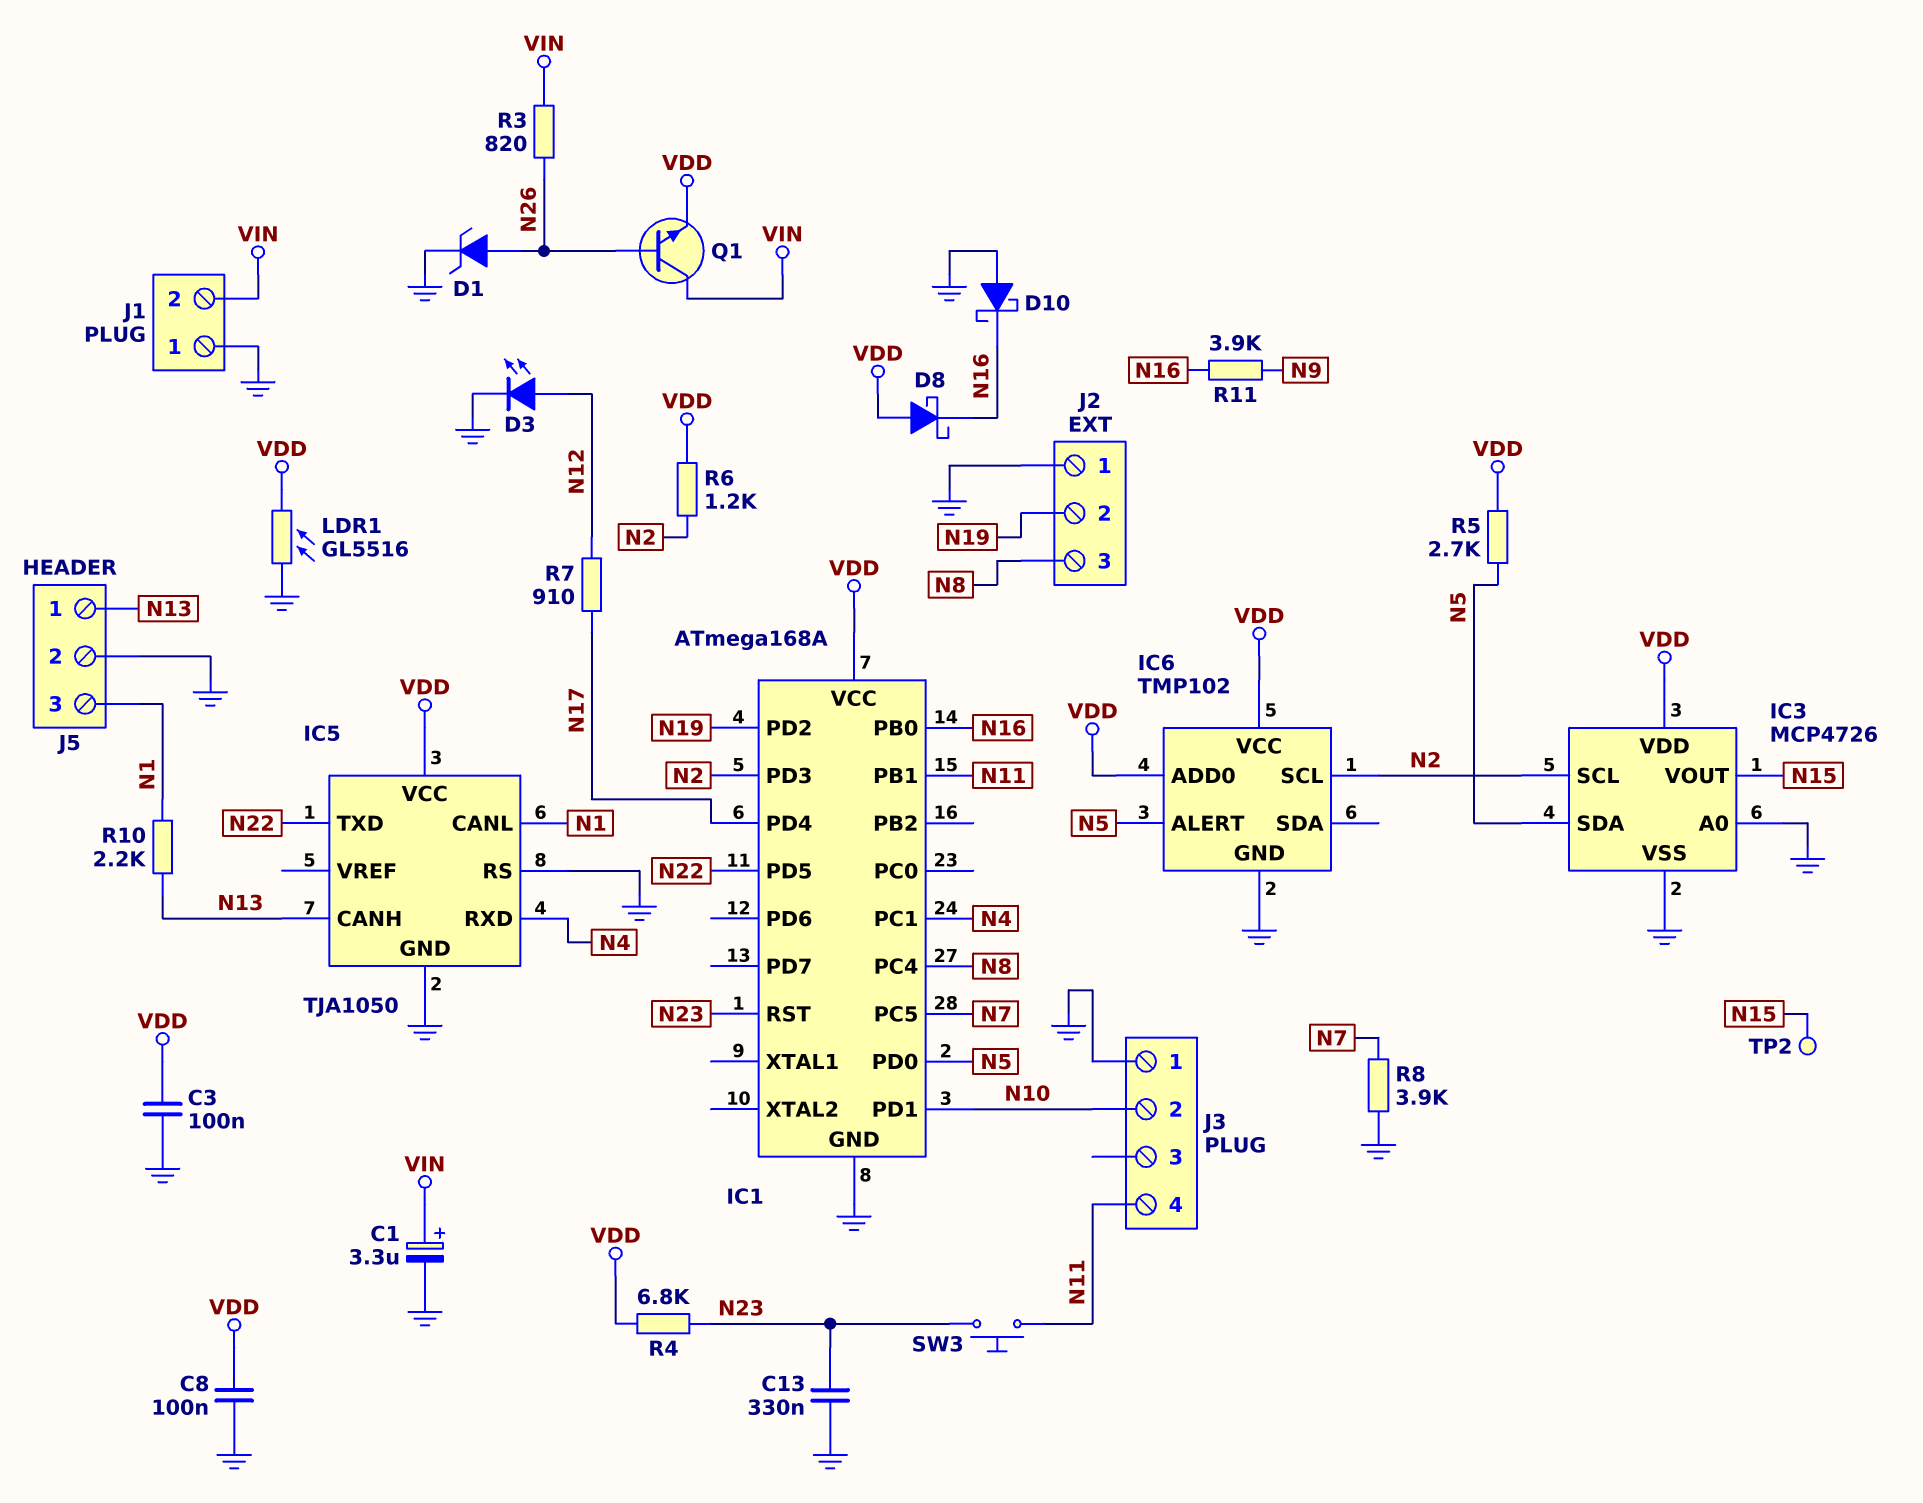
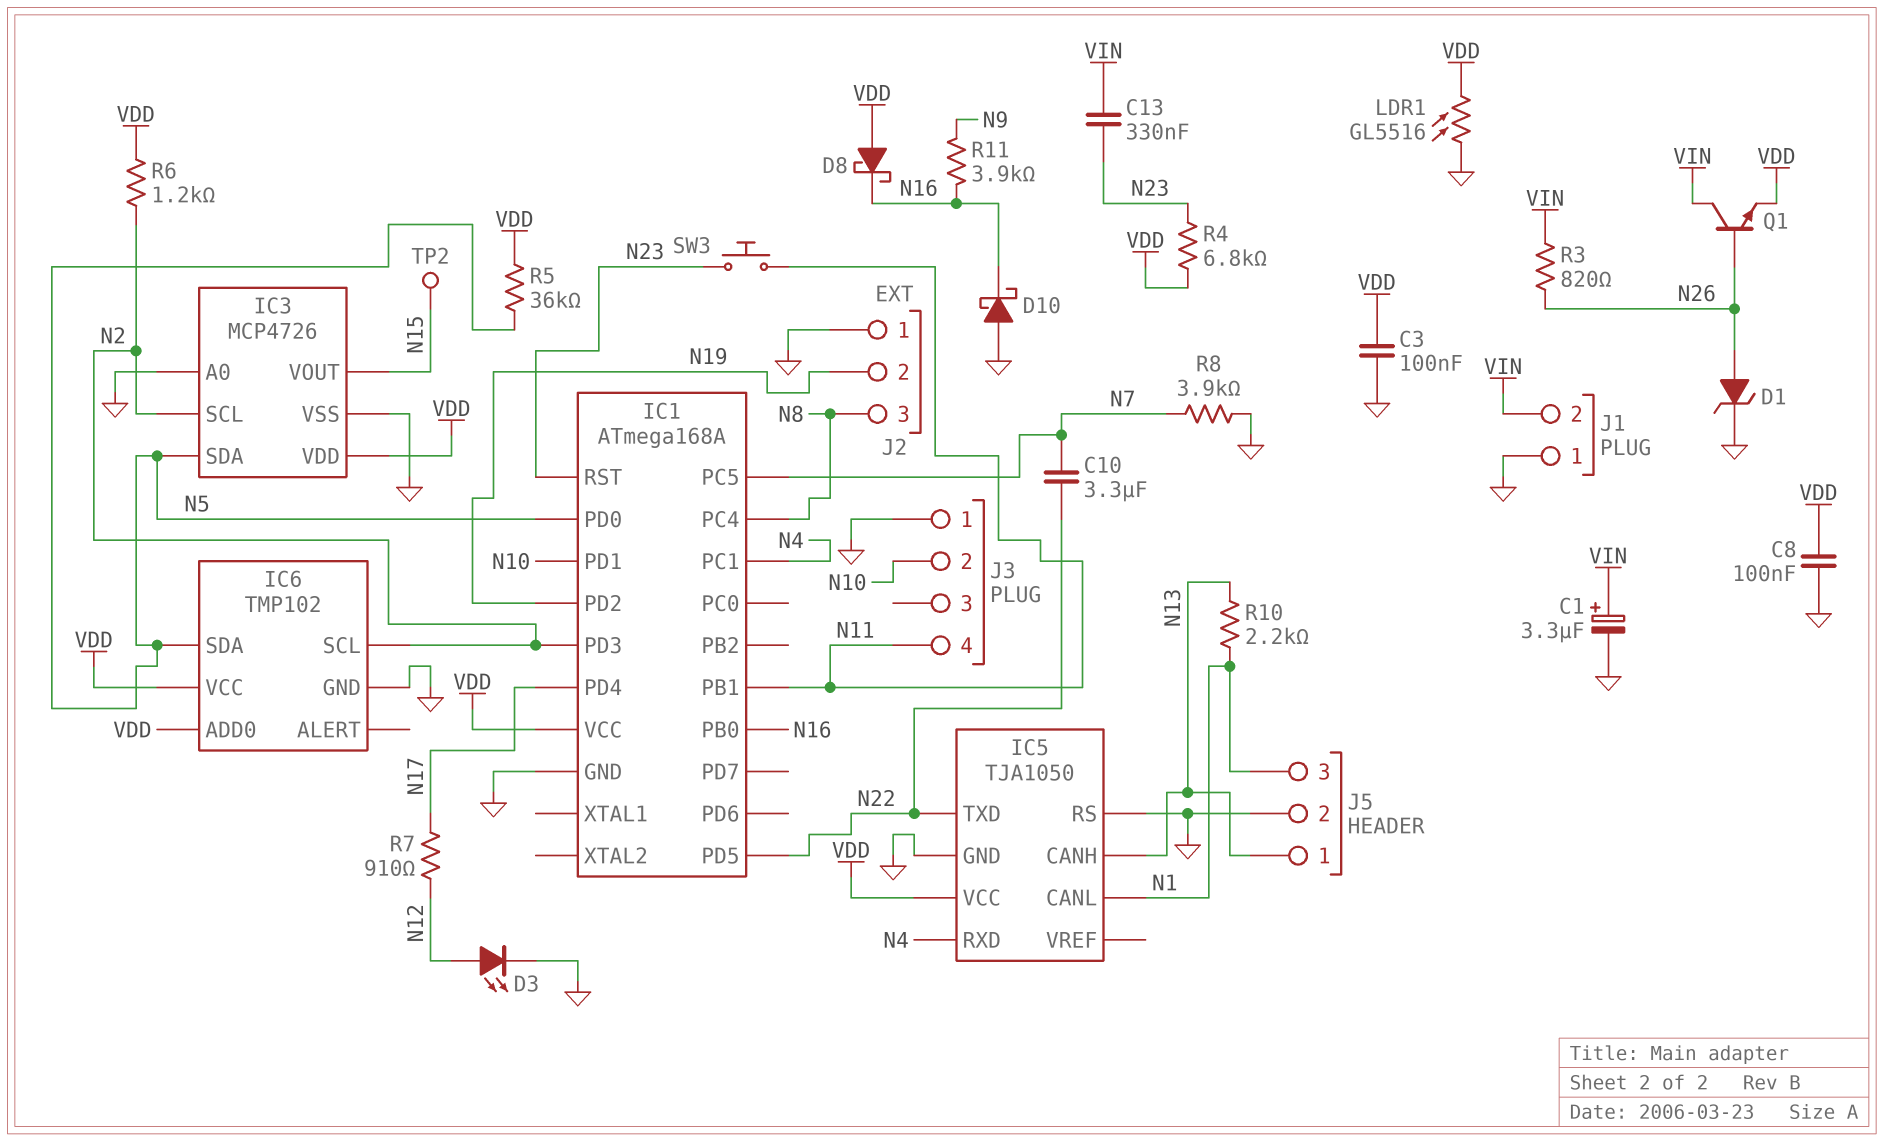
C10: none -> 3.3uF (N7, N22)
C13: 330nF (GND, N23) -> 330nF (N23, VIN)
IC6 pin ALERT: N5 -> none
IC6 pin SDA: none -> N5
R5: 2.7k (N5, VDD) -> 36k (N5, VDD)

